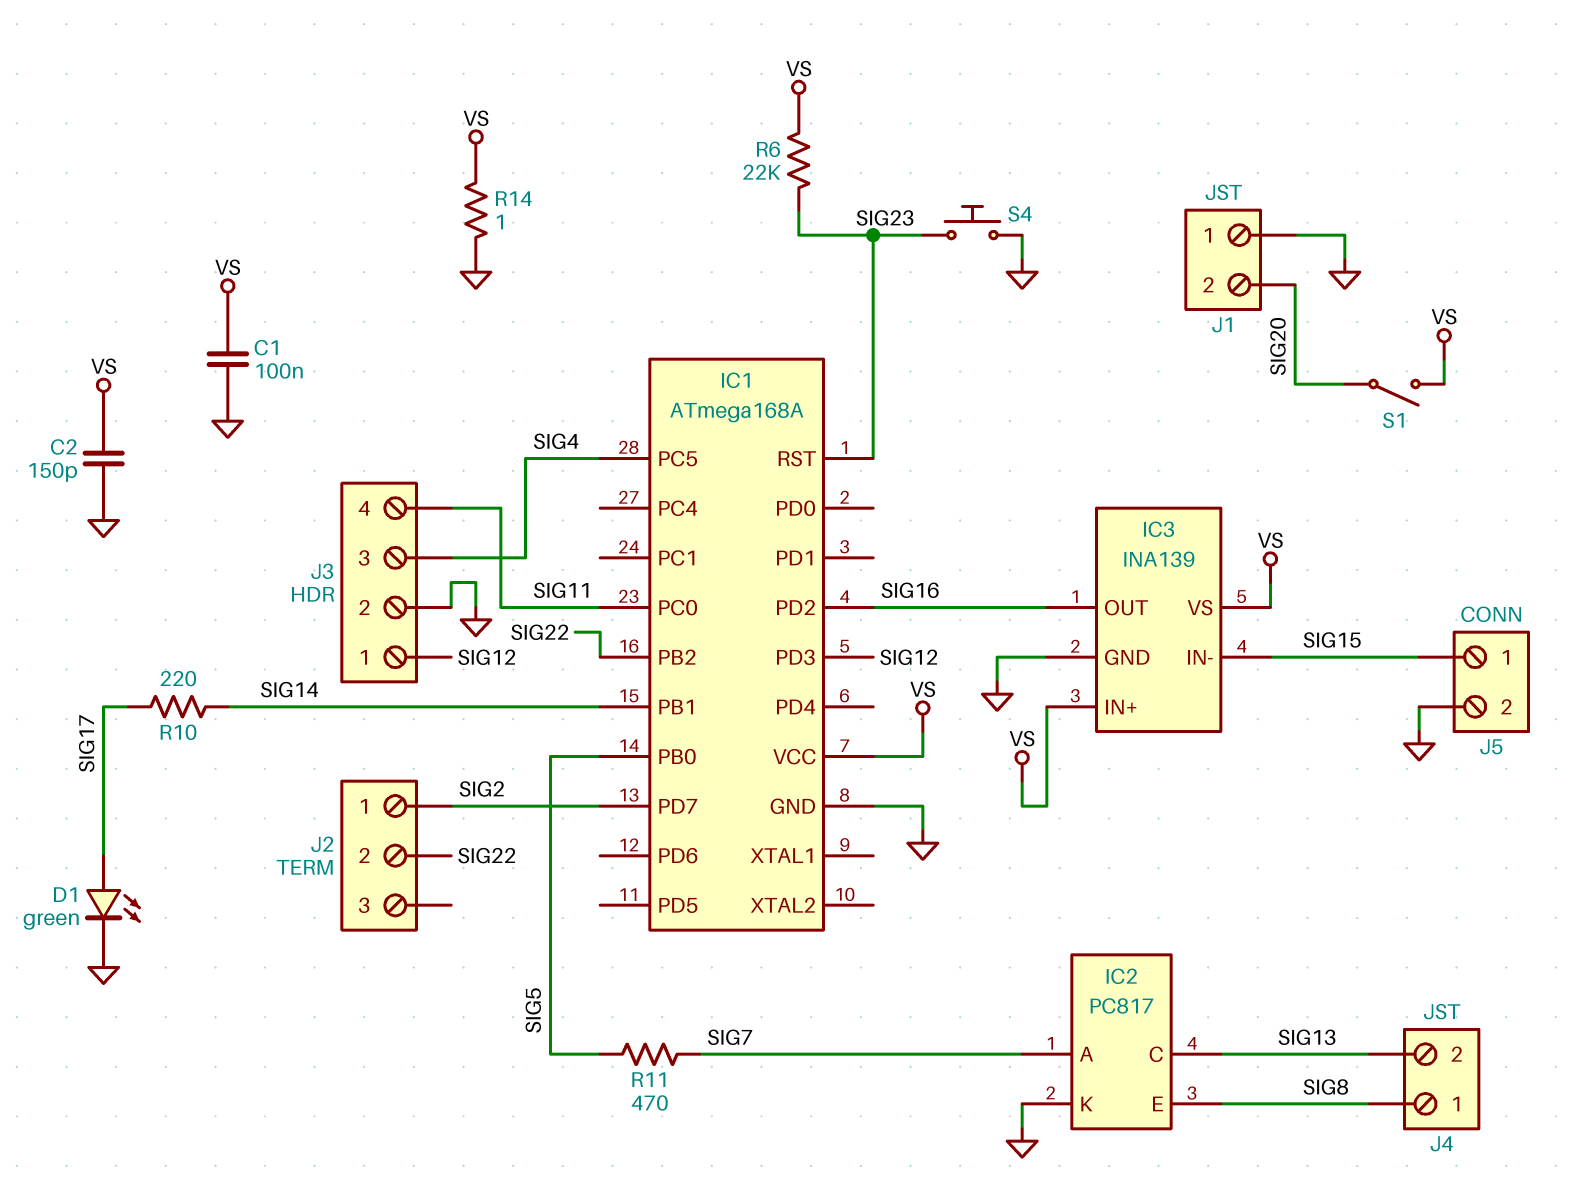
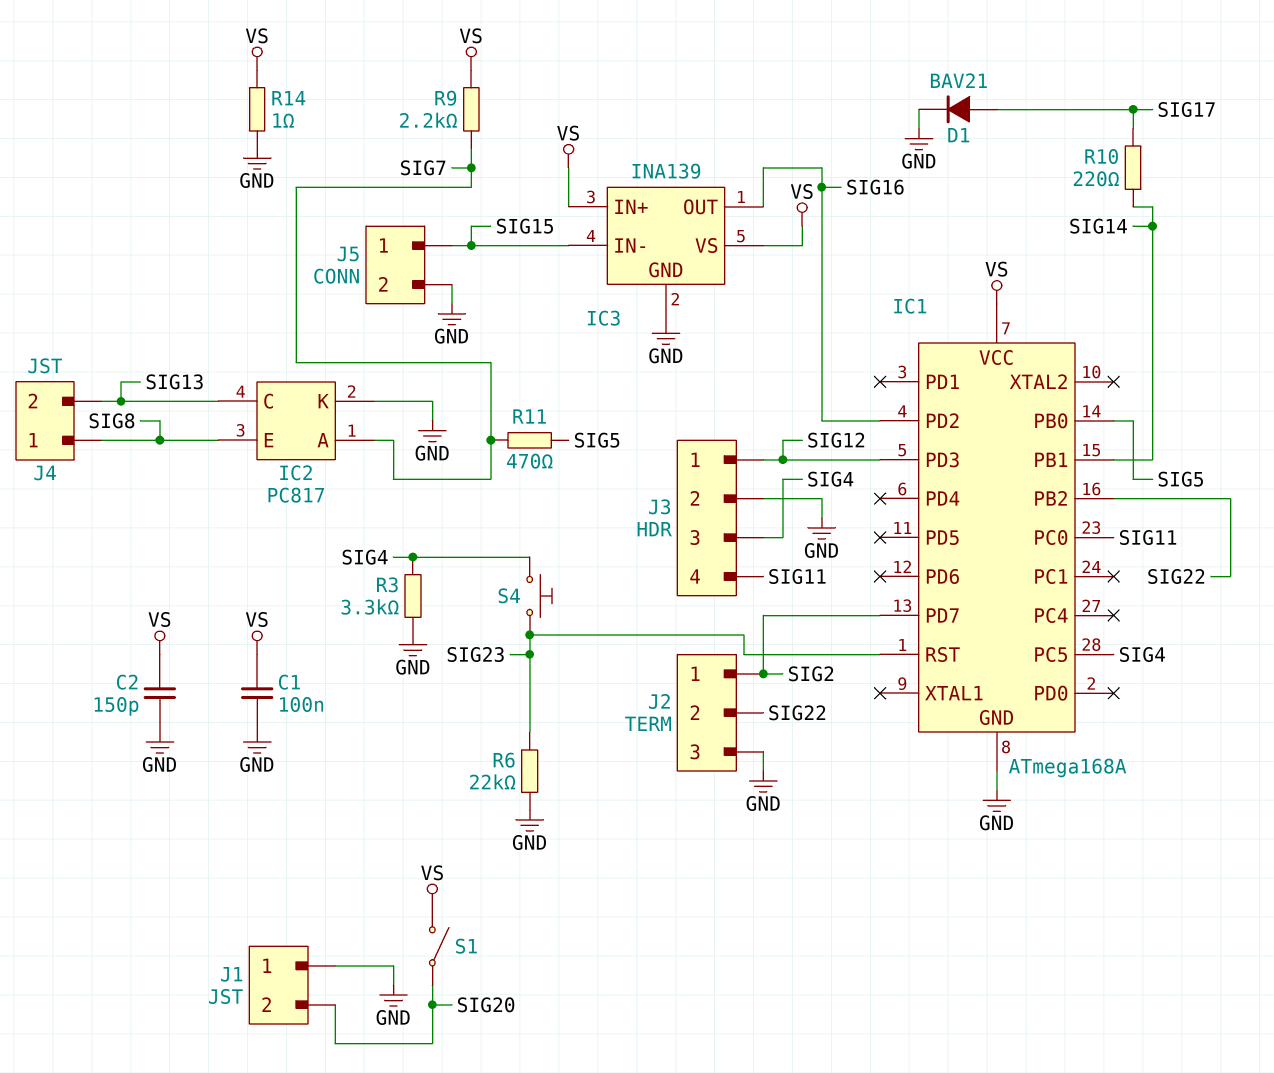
D1: LED green (A SIG17, K GND) -> diode BAV21 (A SIG17, K GND)
J2 pin 3: none -> GND
R3: none -> 3.3k (GND, SIG4)
R6: 22k (SIG23, VS) -> 22k (GND, SIG23)
R9: none -> 2.2k (SIG7, VS)
S4: button (GND, SIG23) -> button (SIG4, SIG23)

